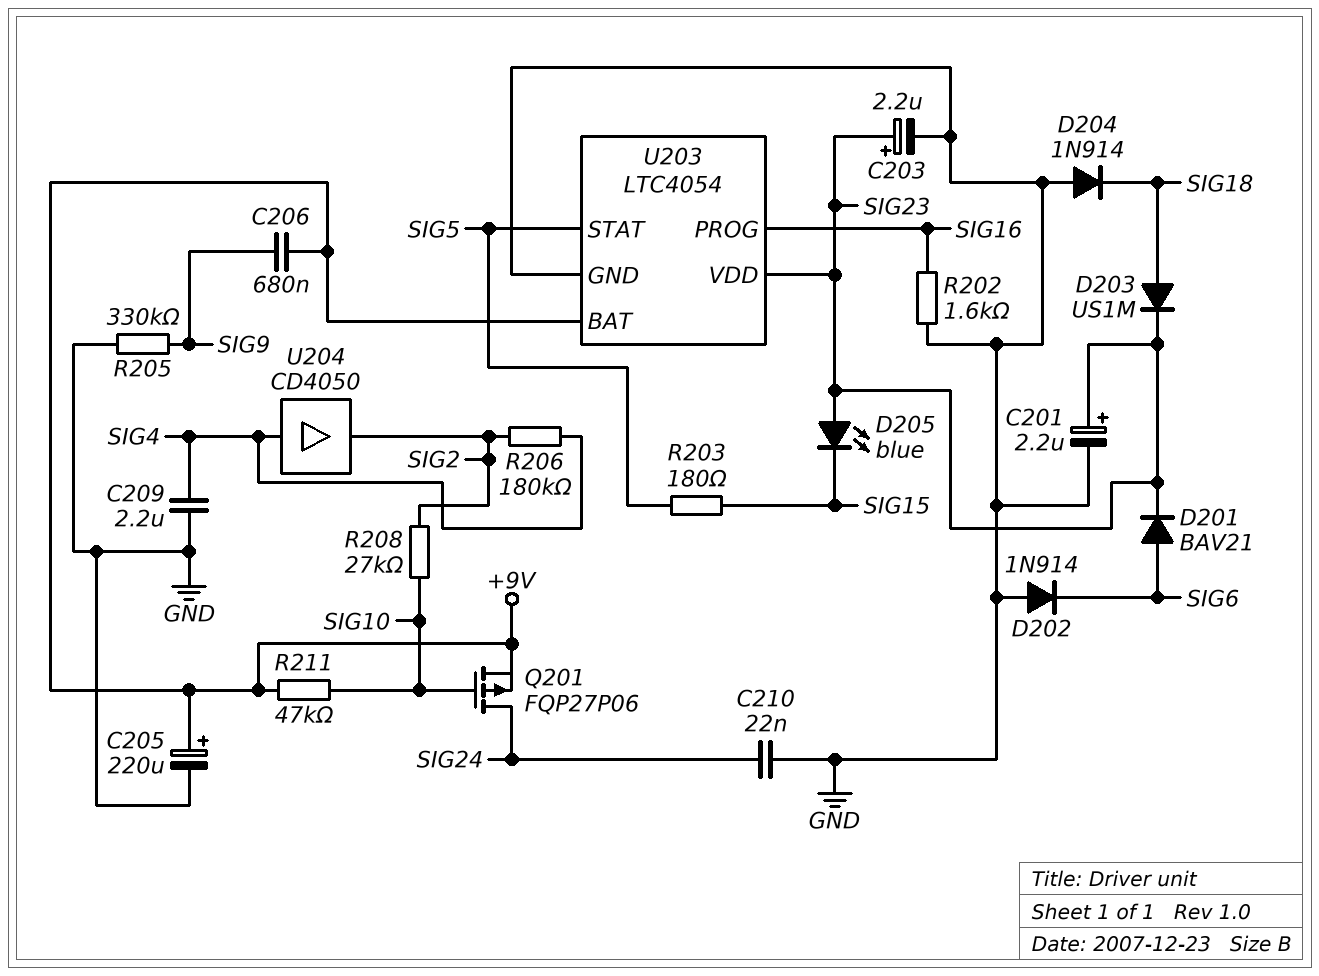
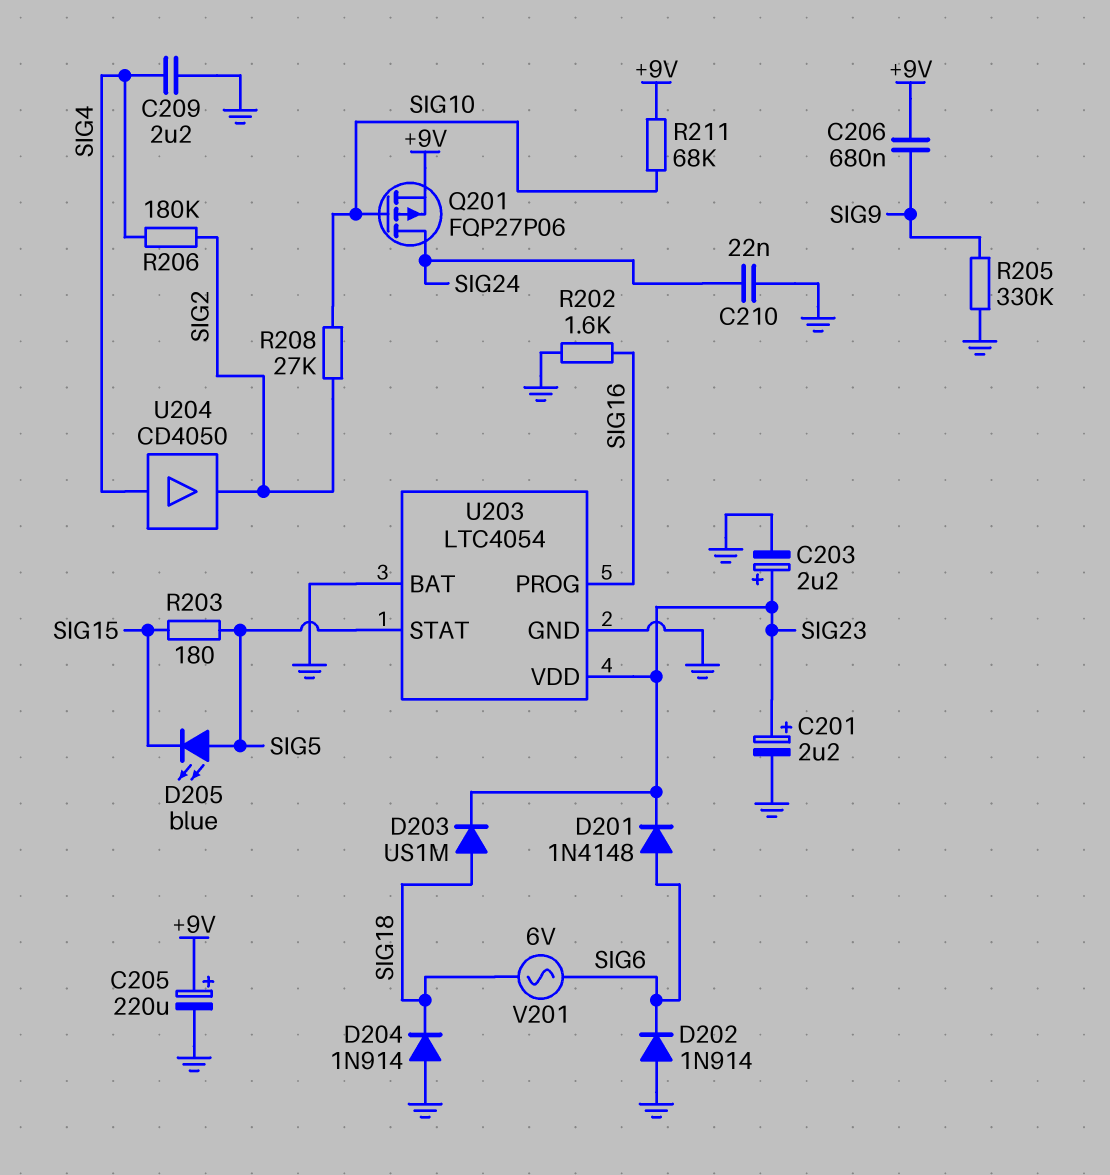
D201: diode BAV21 (A SIG6, K SIG23) -> diode 1N4148 (A SIG6, K SIG23)
D205: LED blue (A SIG23, K SIG15) -> LED blue (A SIG5, K SIG15)
R211: 47k (+9V, SIG10) -> 68k (+9V, SIG10)
U203 pin BAT: +9V -> GND
V201: none -> AC 6V (SIG6, SIG18)

